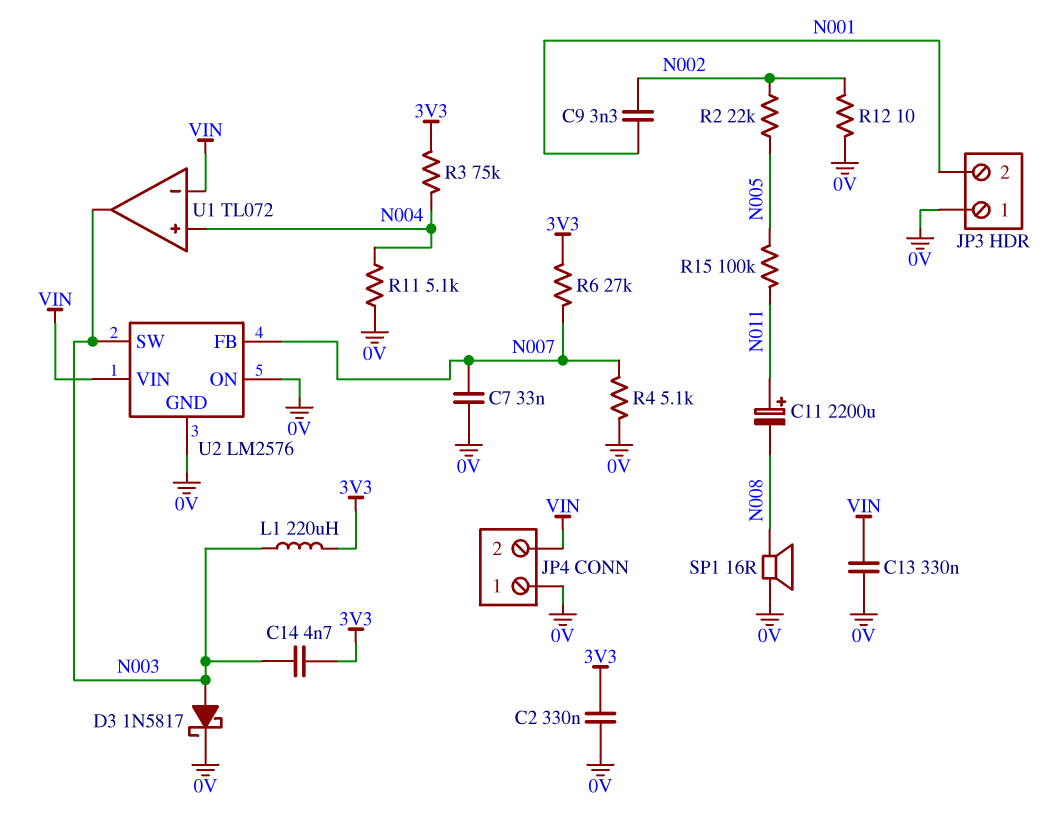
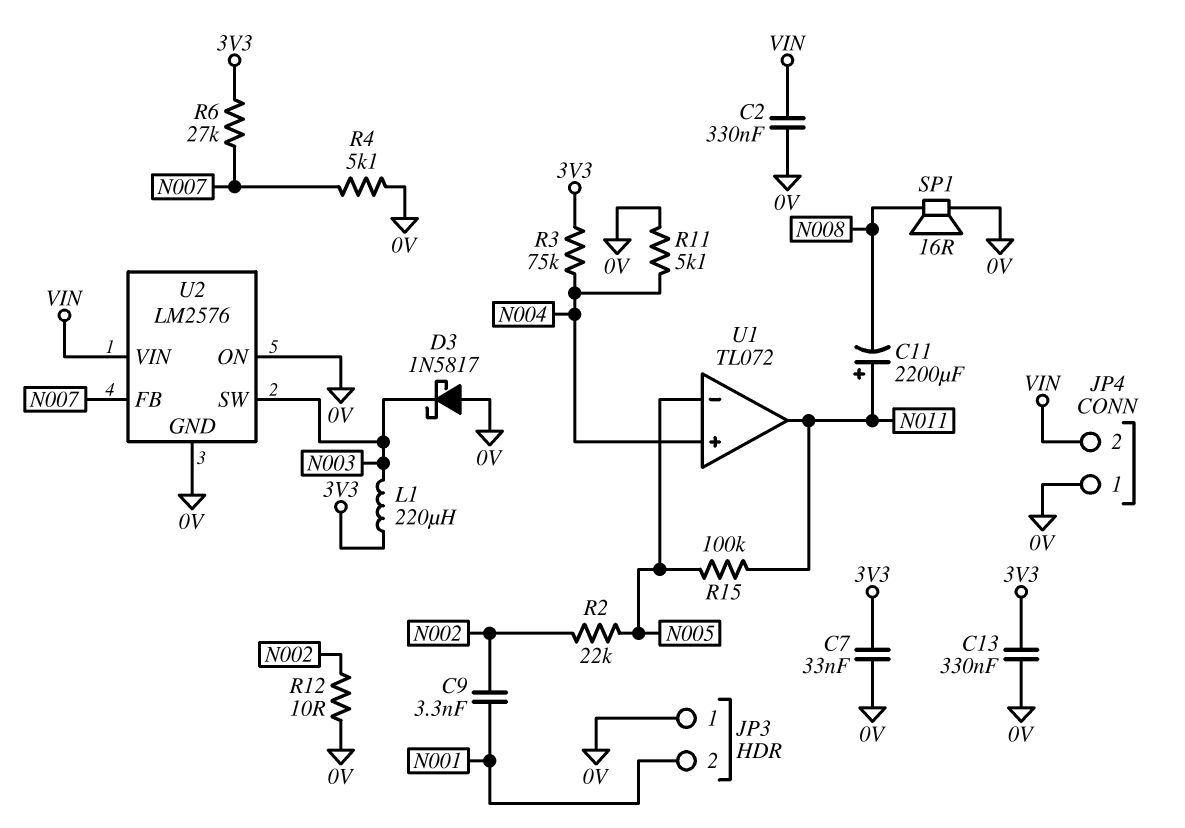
C2: 330nF (0V, 3V3) -> 330nF (0V, VIN)
C7: 33nF (0V, N007) -> 33nF (0V, 3V3)
C13: 330nF (0V, VIN) -> 330nF (0V, 3V3)
C14: 4.7nF (3V3, N003) -> none
D3: schottky 1N5817 (A N003, K 0V) -> schottky 1N5817 (A 0V, K N003)
U1 pin in-: VIN -> N005
U1 pin out: N003 -> N011

